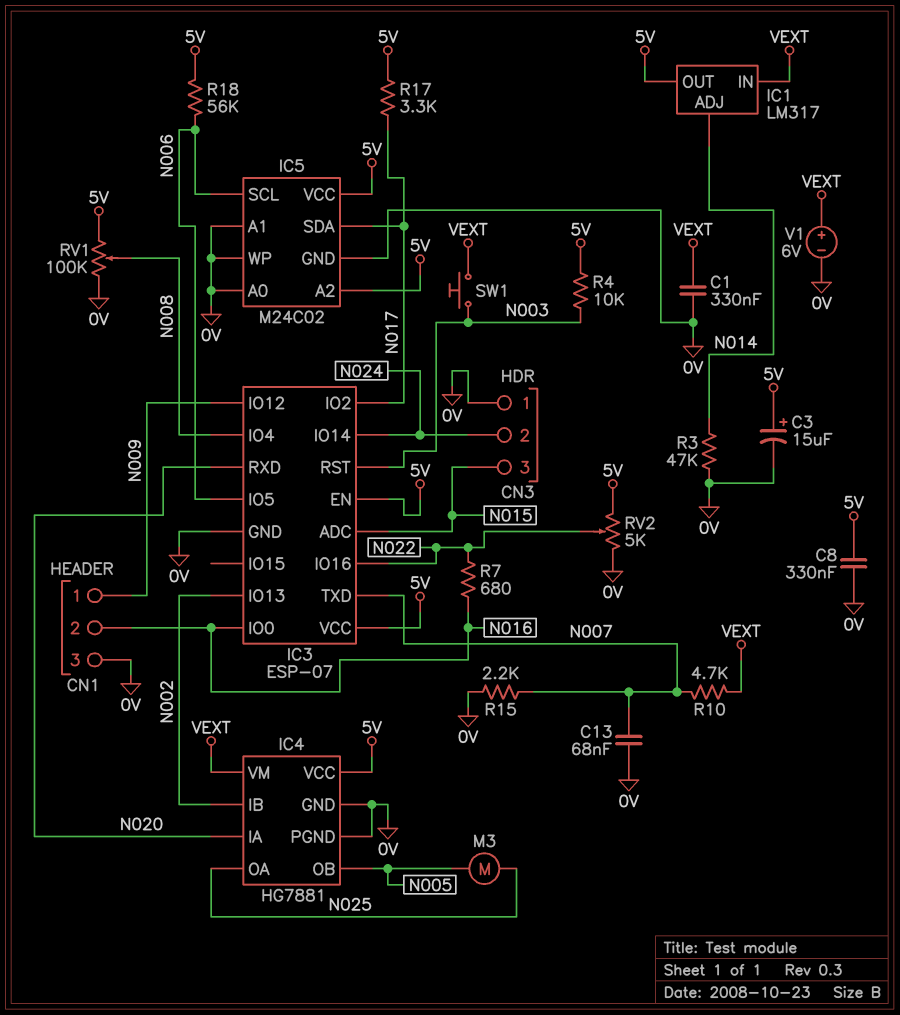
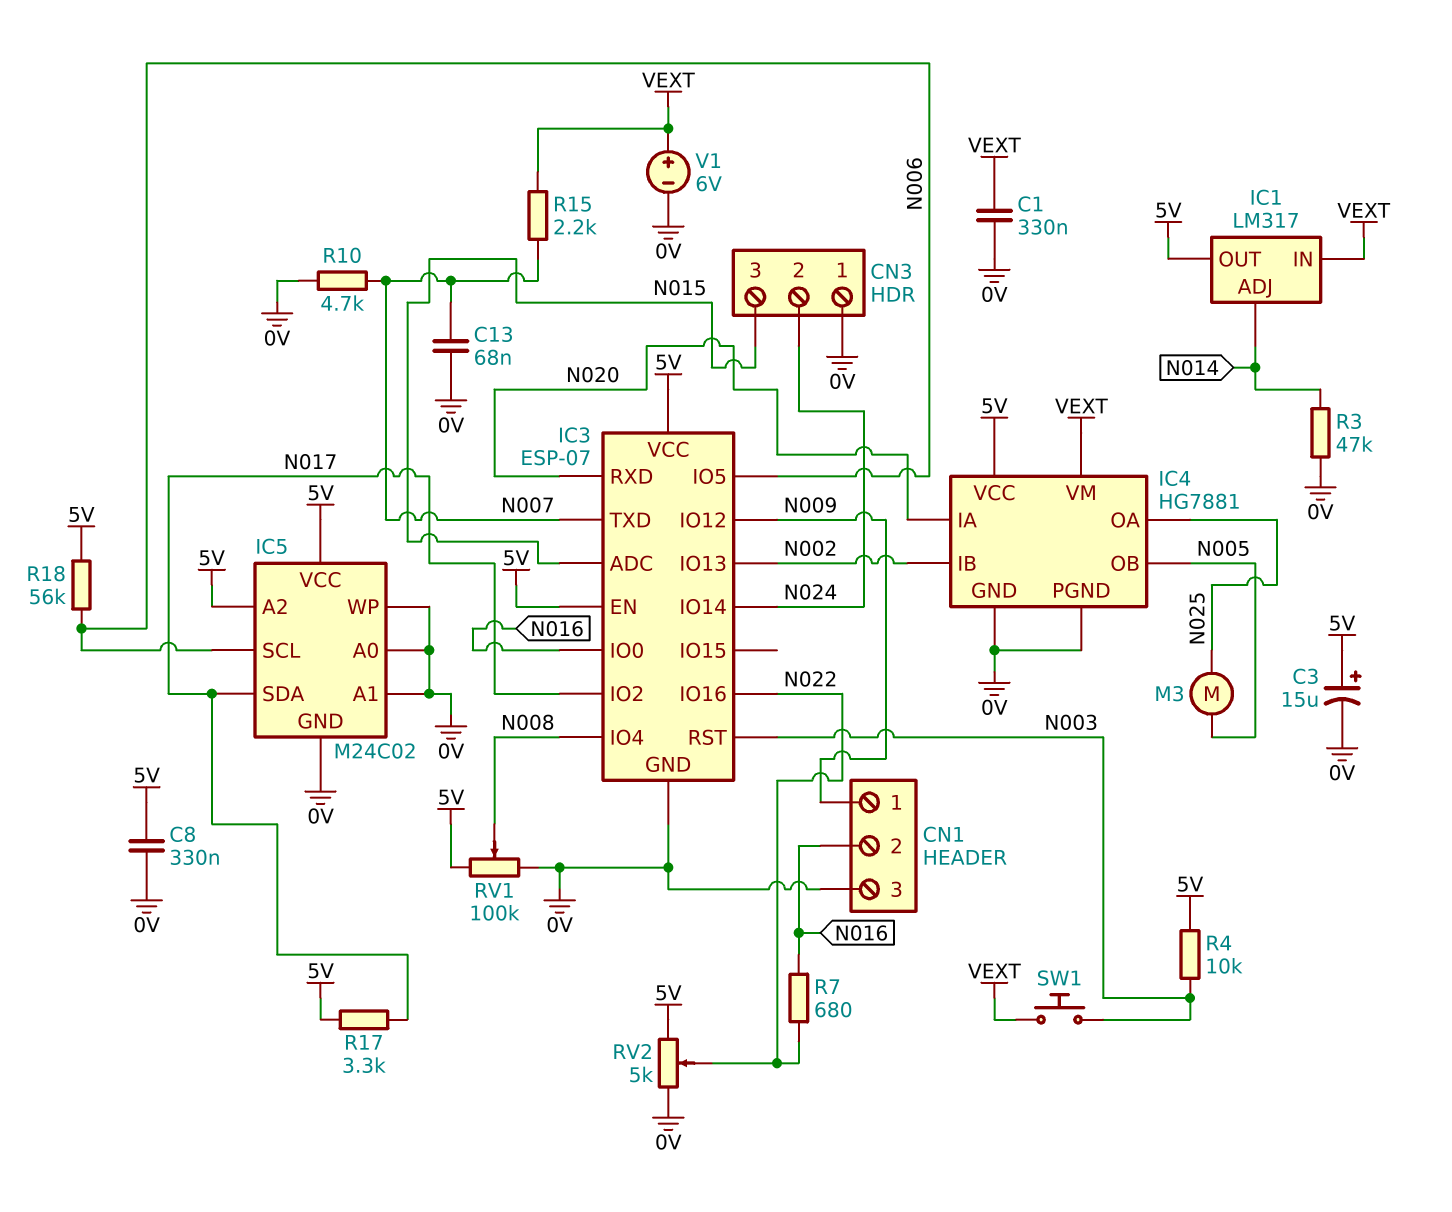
R10: 4.7k (N007, VEXT) -> 4.7k (0V, N007)
R15: 2.2k (0V, N007) -> 2.2k (N007, VEXT)

